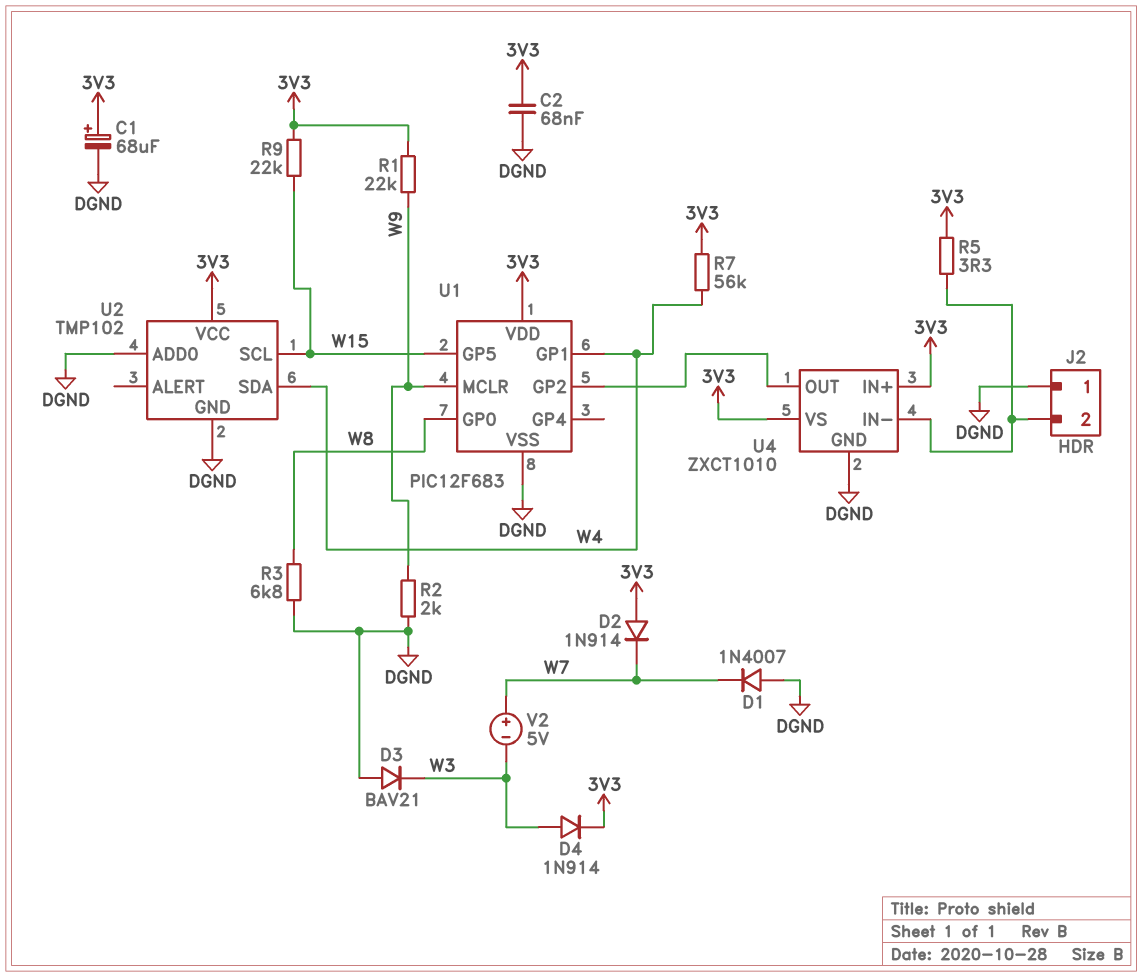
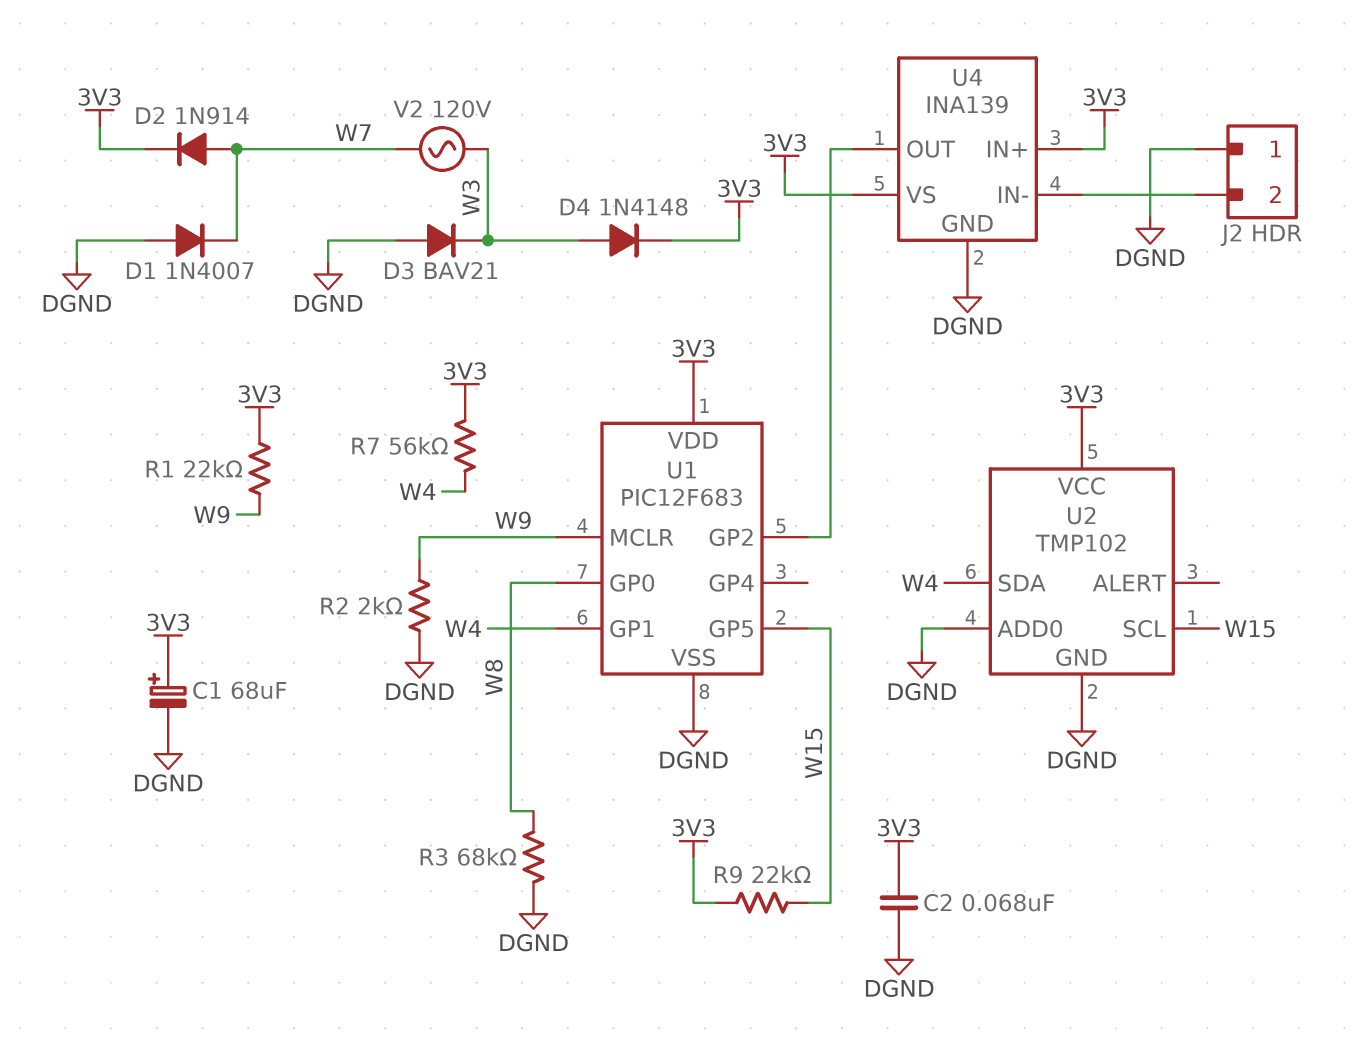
D2: diode 1N914 (A 3V3, K W7) -> diode 1N914 (A W7, K 3V3)
D4: diode 1N914 (A W3, K 3V3) -> diode 1N4148 (A W3, K 3V3)
R3: 6.8k (DGND, W8) -> 68k (DGND, W8)
R5: 3.3 (3V3, J2/2) -> none
U4: ZXCT1010 -> INA139
V2: 5V (plus W7, minus W3) -> AC 120V (W3, W7)

